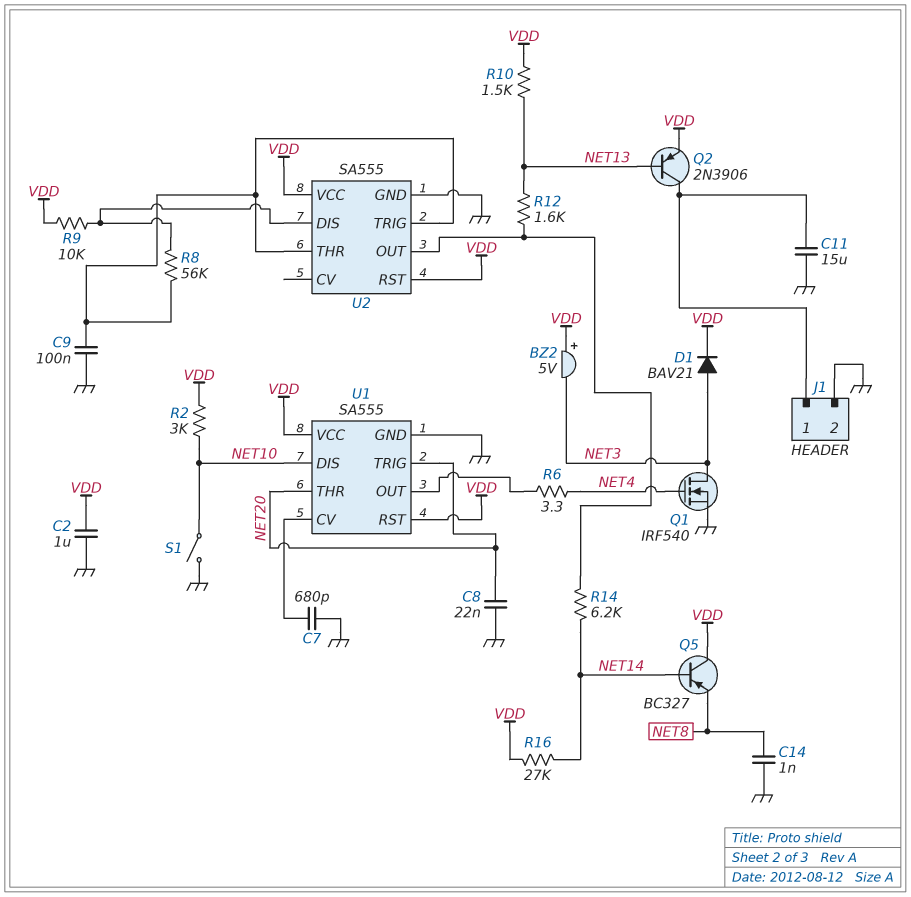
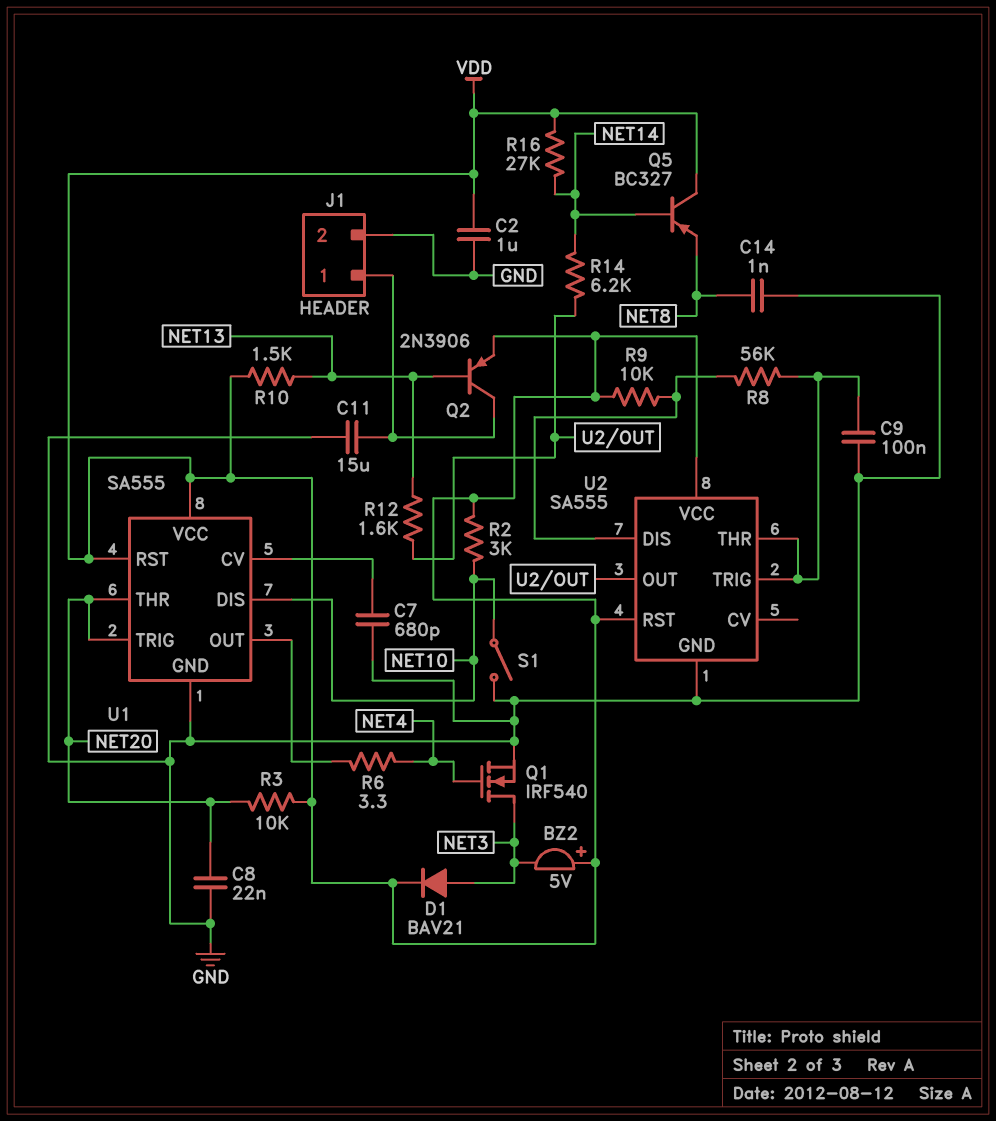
R3: none -> 10k (NET20, VDD)

